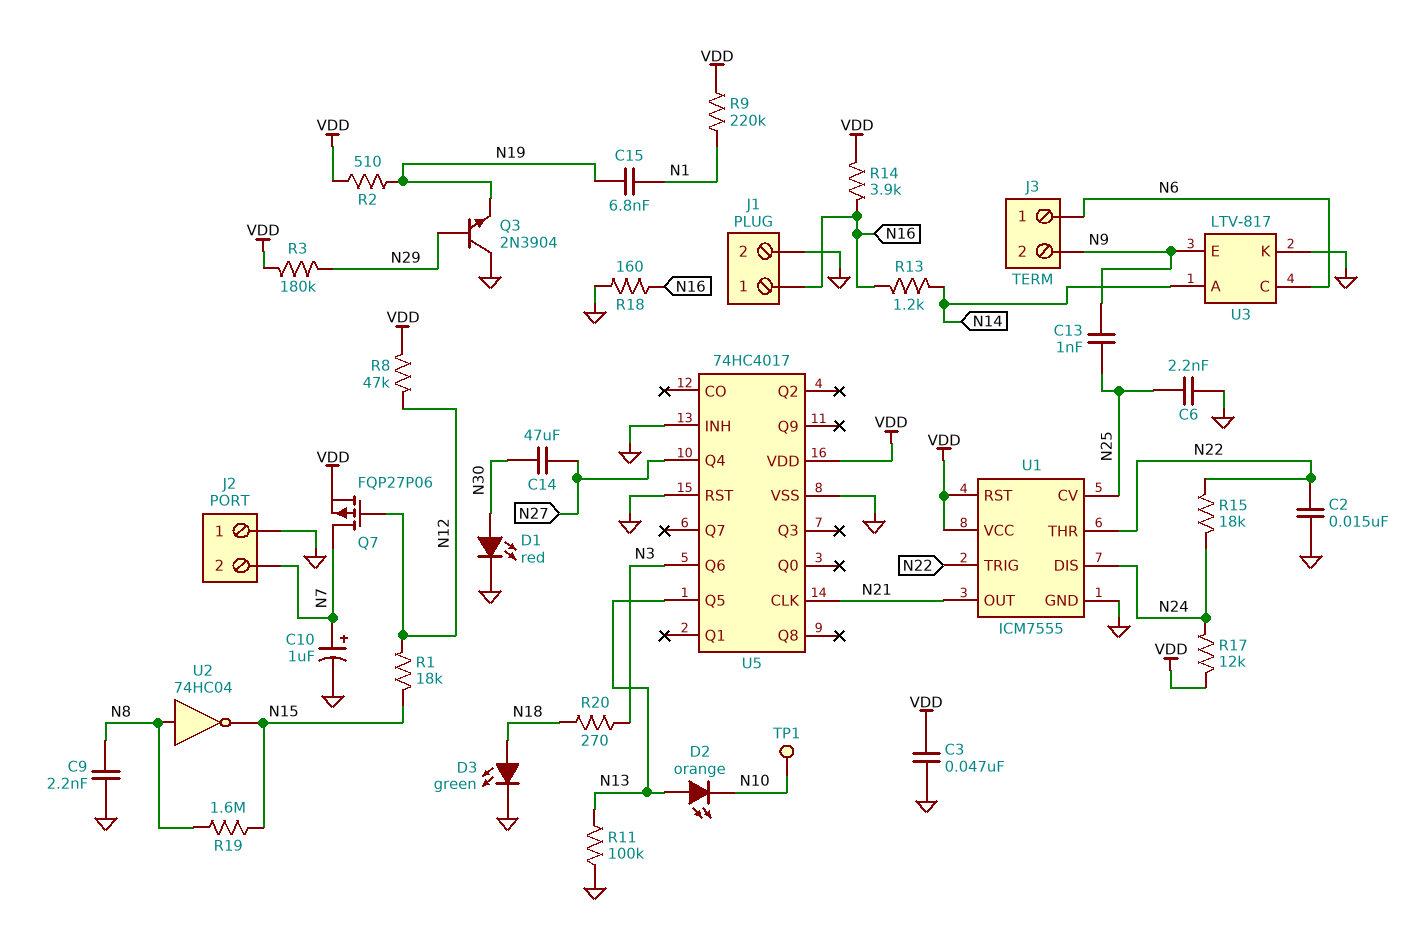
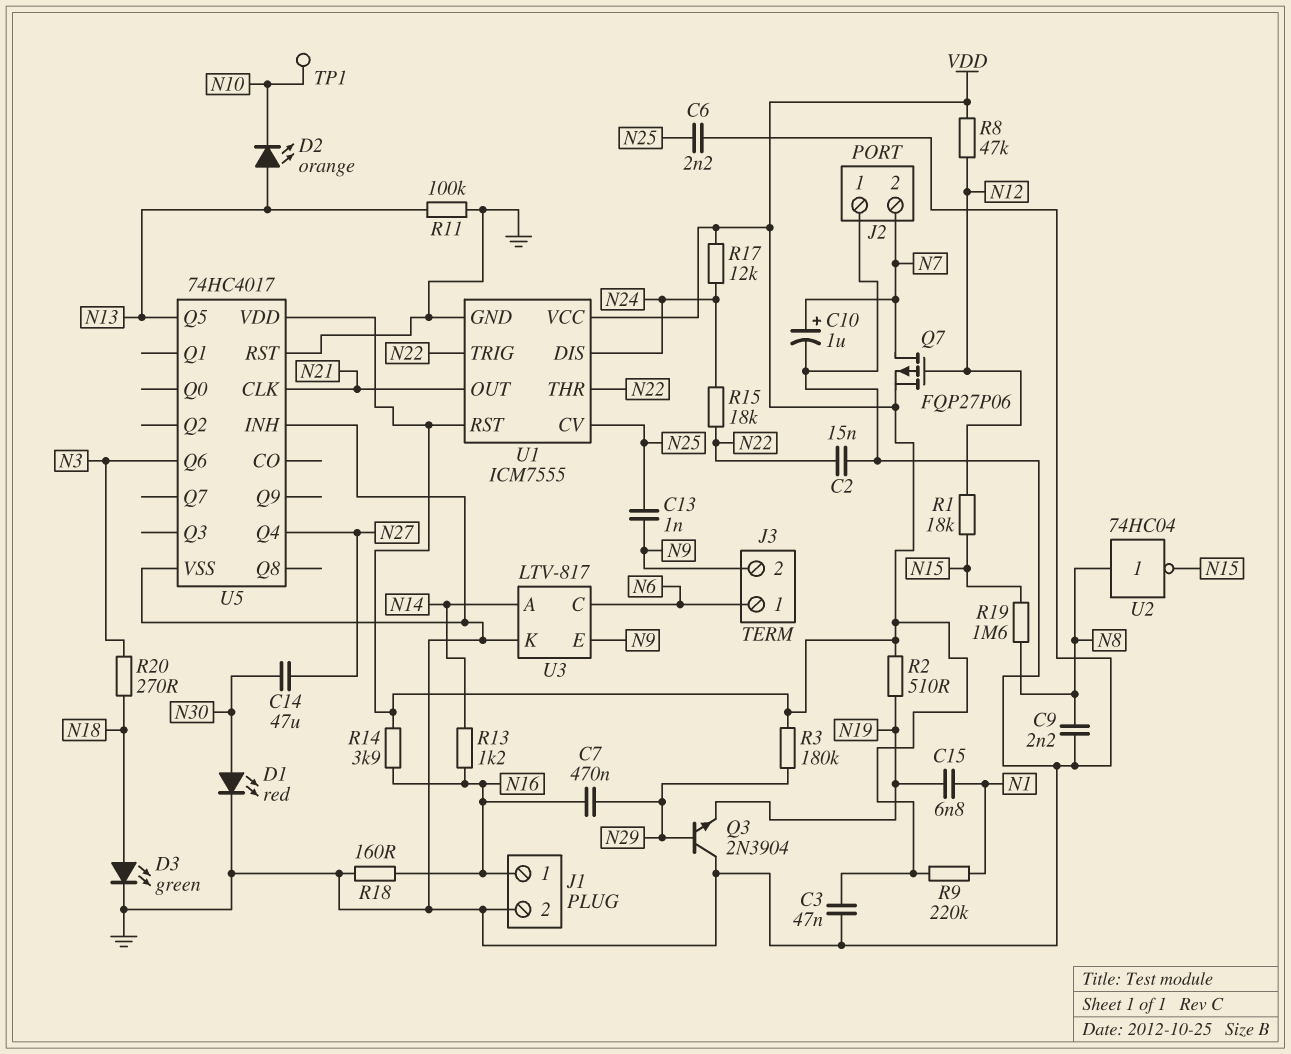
C7: none -> 470nF (N16, N29)

